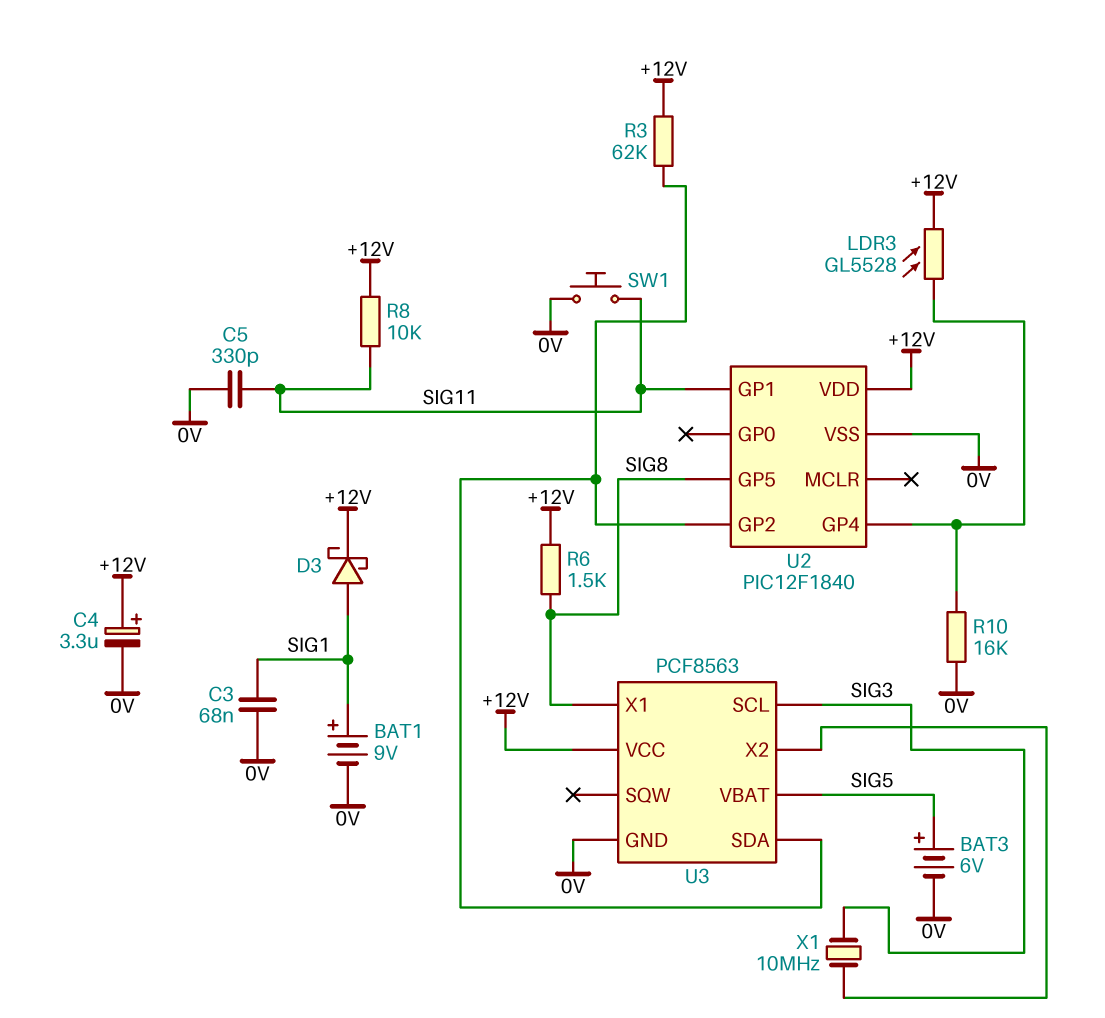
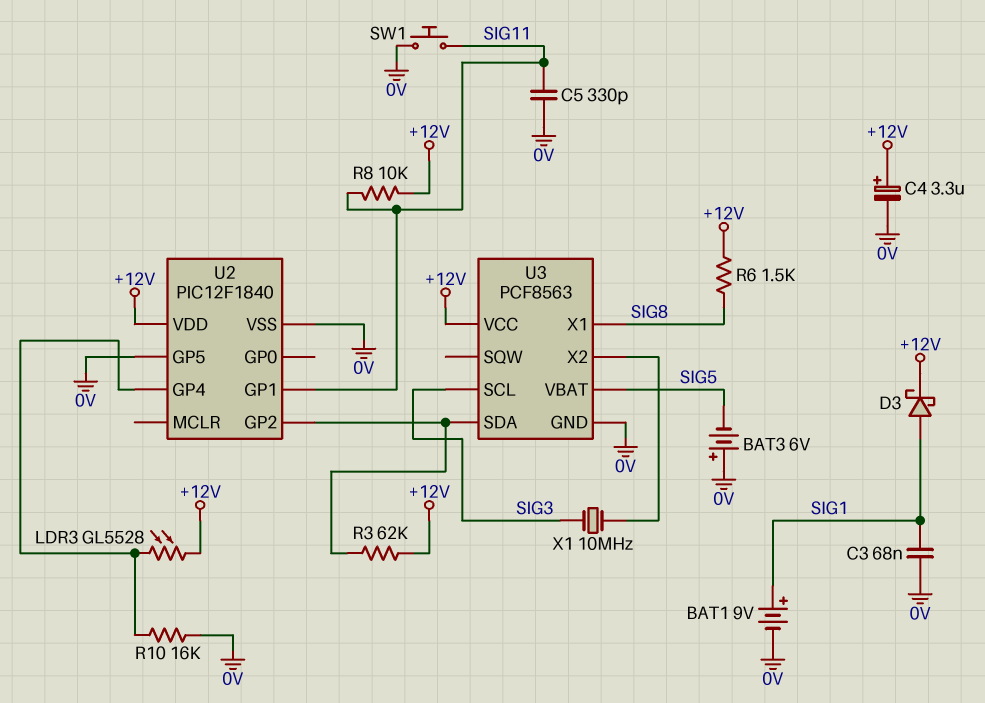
BAT3: 6V (plus SIG5, minus 0V) -> 6V (plus 0V, minus SIG5)
U2 pin GP5: SIG8 -> 0V

